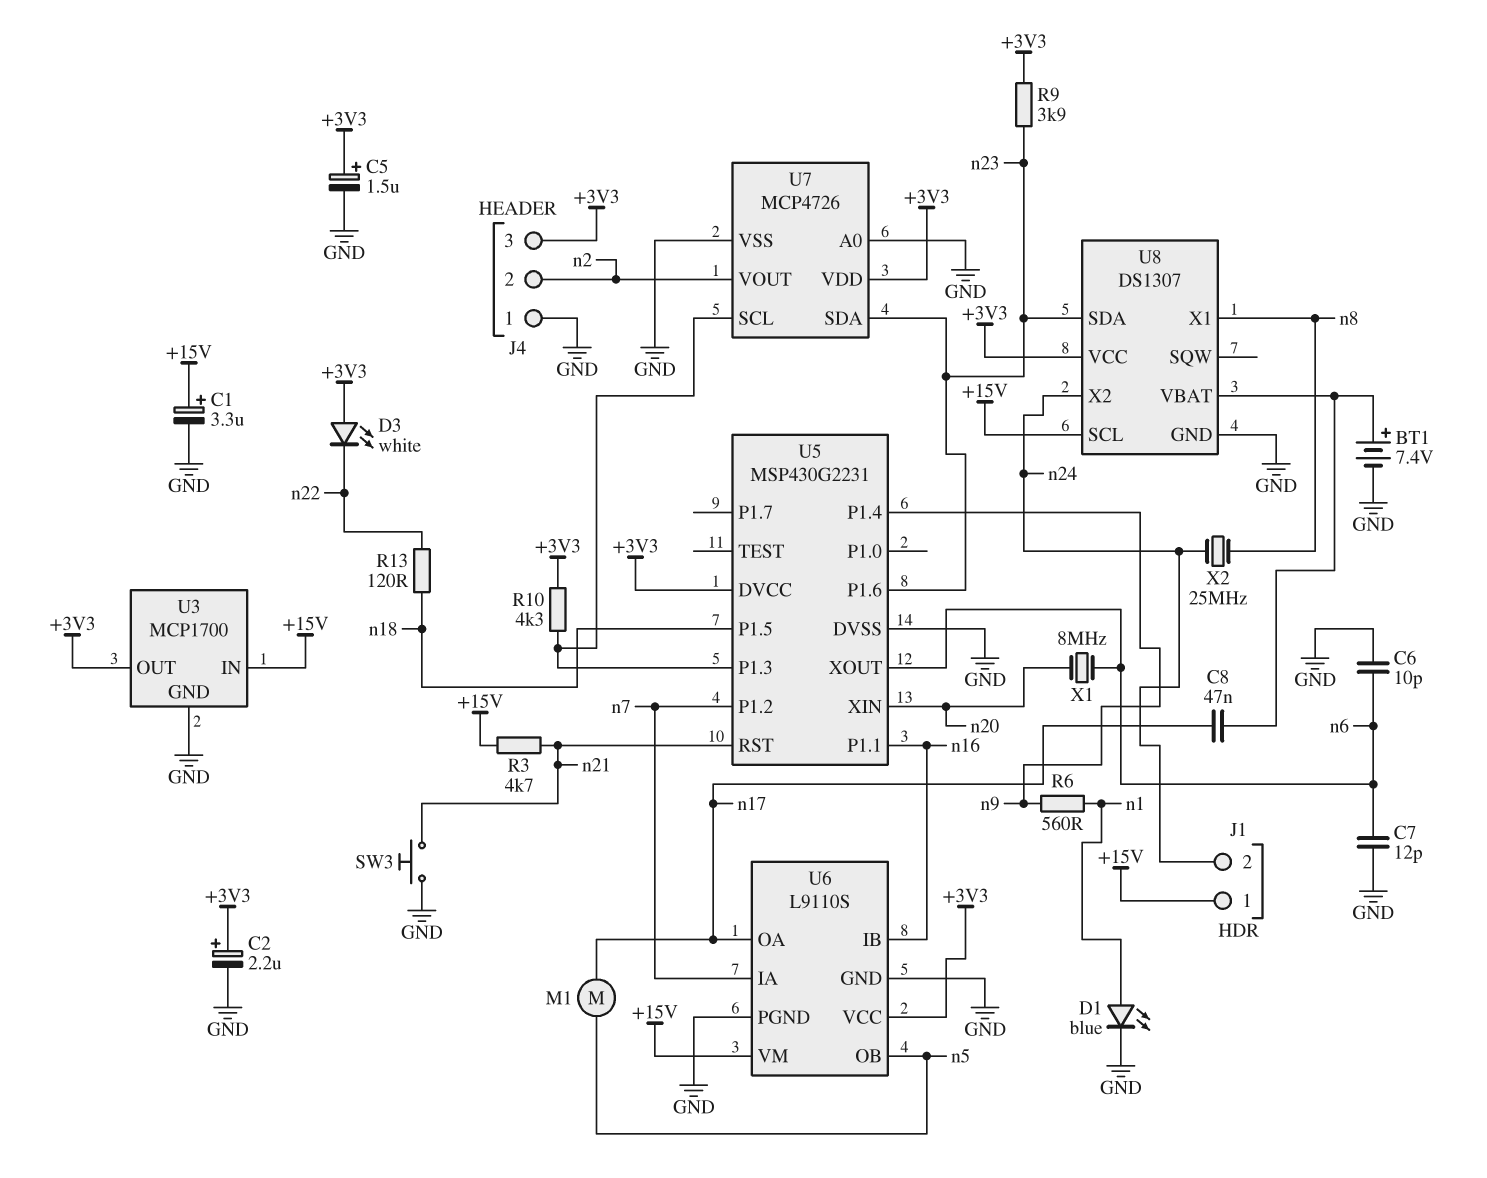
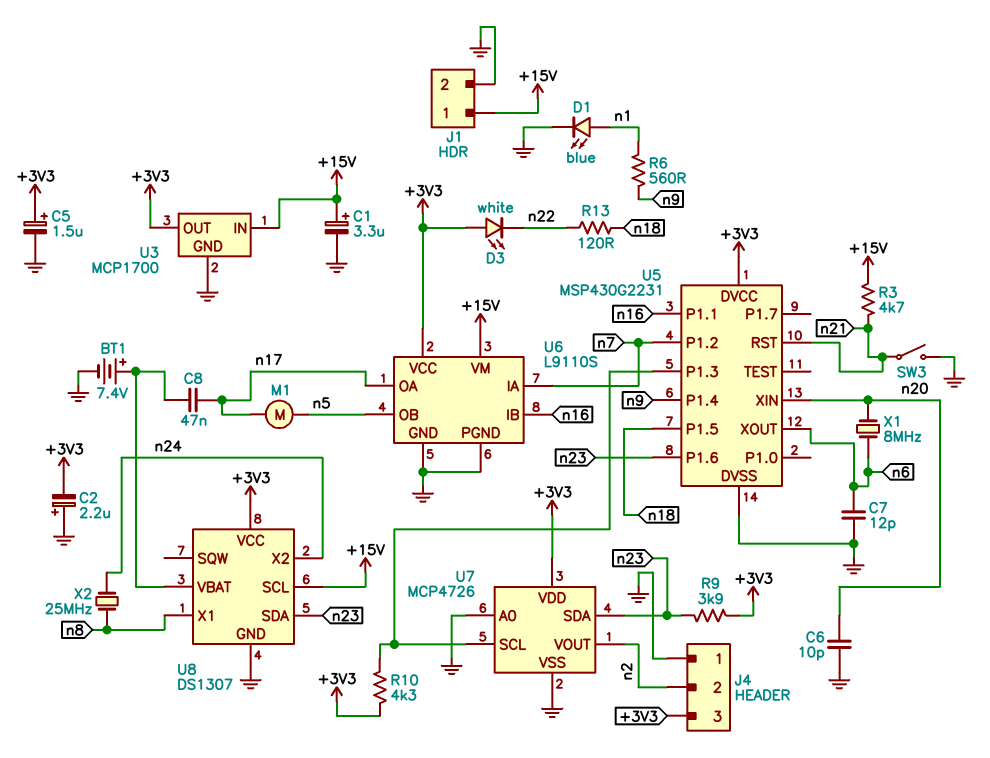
C2: 2.2uF (plus +3V3, minus GND) -> 2.2uF (plus GND, minus +3V3)
C6: 10pF (GND, n6) -> 10pF (GND, n20)
J1 pin 2: n24 -> GND
SW3: button (GND, n21) -> switch (GND, n21)

